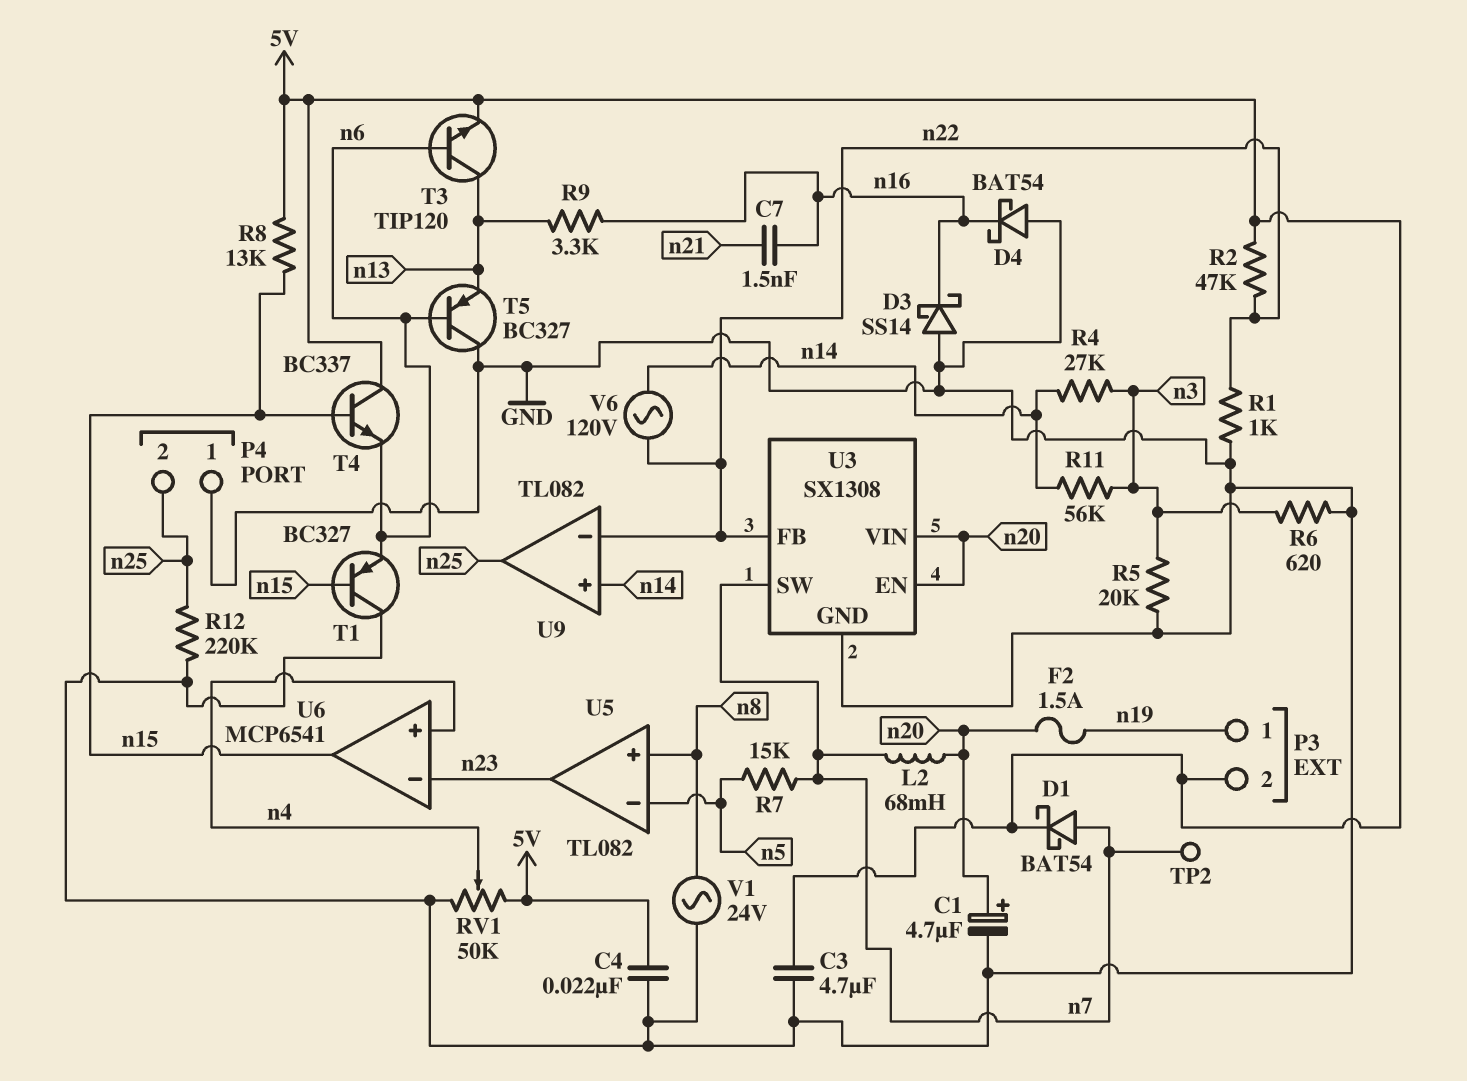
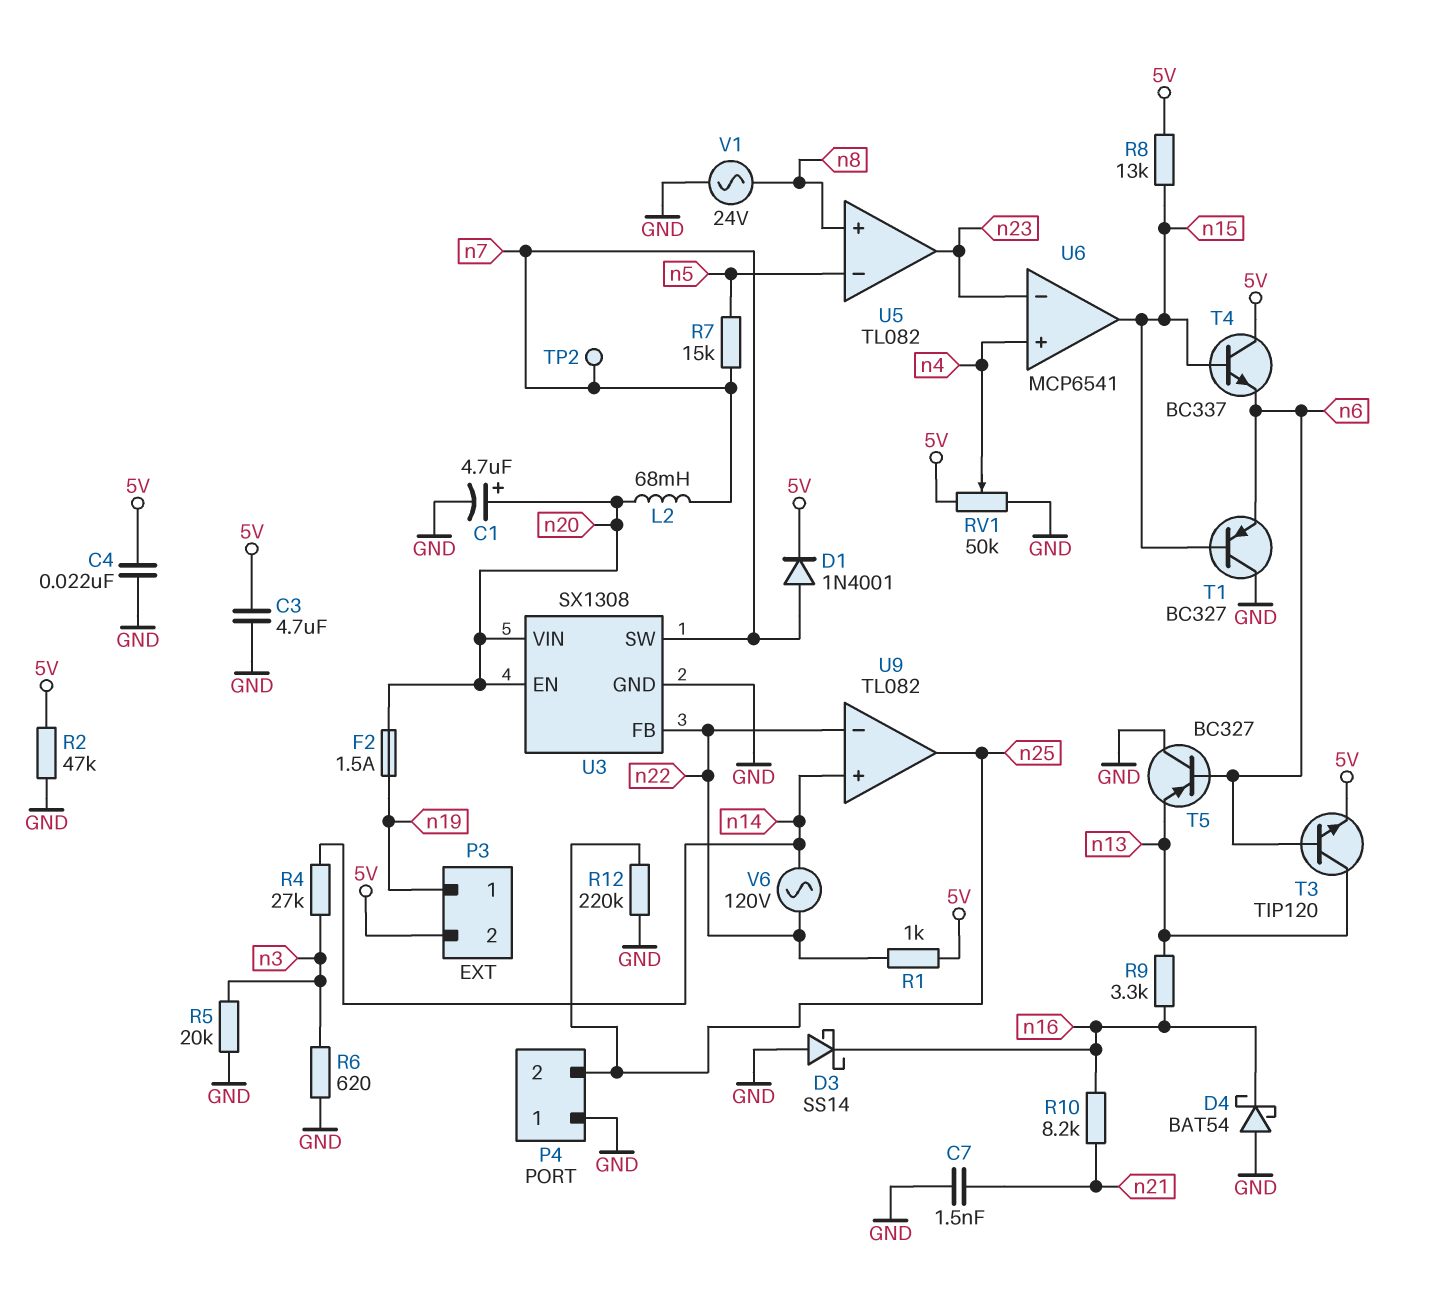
C7: 1.5nF (n16, n21) -> 1.5nF (GND, n21)
D1: schottky BAT54 (A n7, K 5V) -> diode 1N4001 (A n7, K 5V)
R1: 1k (GND, n22) -> 1k (5V, n22)
R2: 47k (5V, n22) -> 47k (5V, GND)
R10: none -> 8.2k (n16, n21)
R11: 56k (n3, n14) -> none

